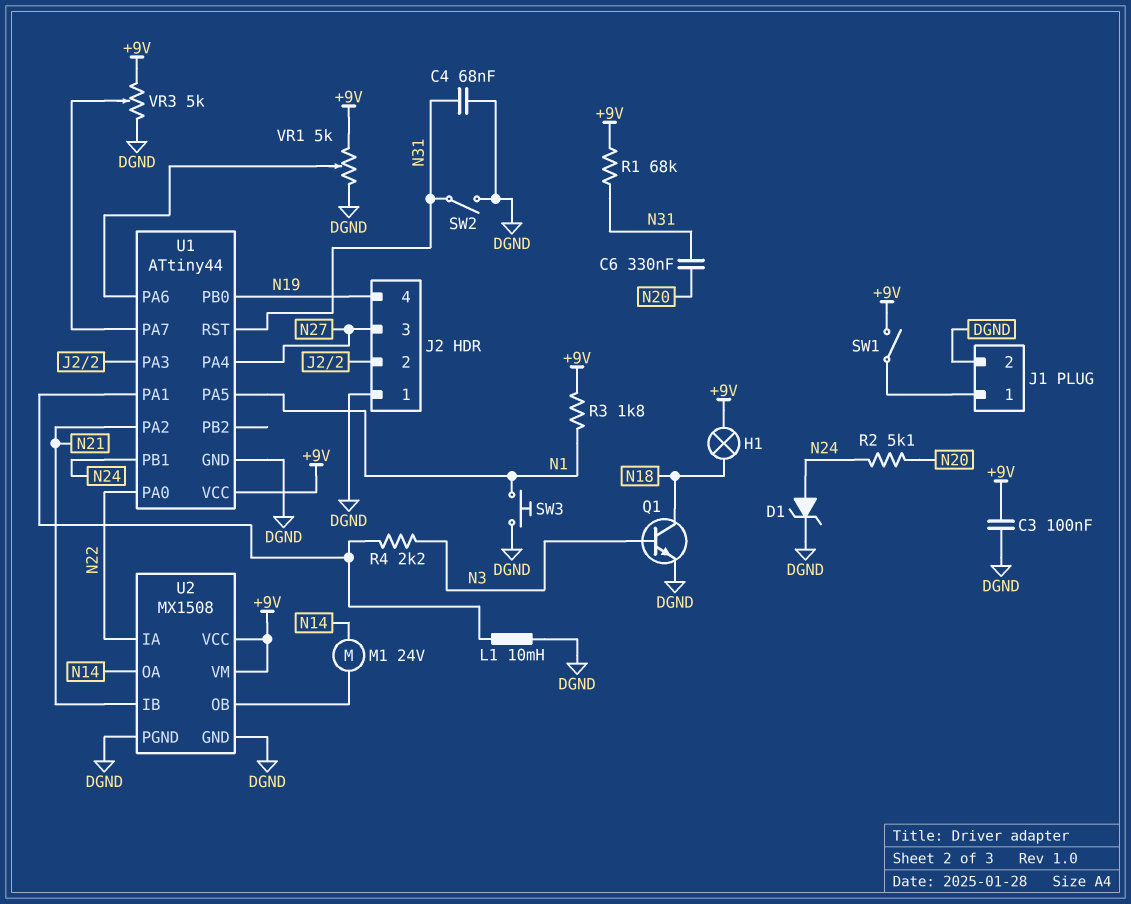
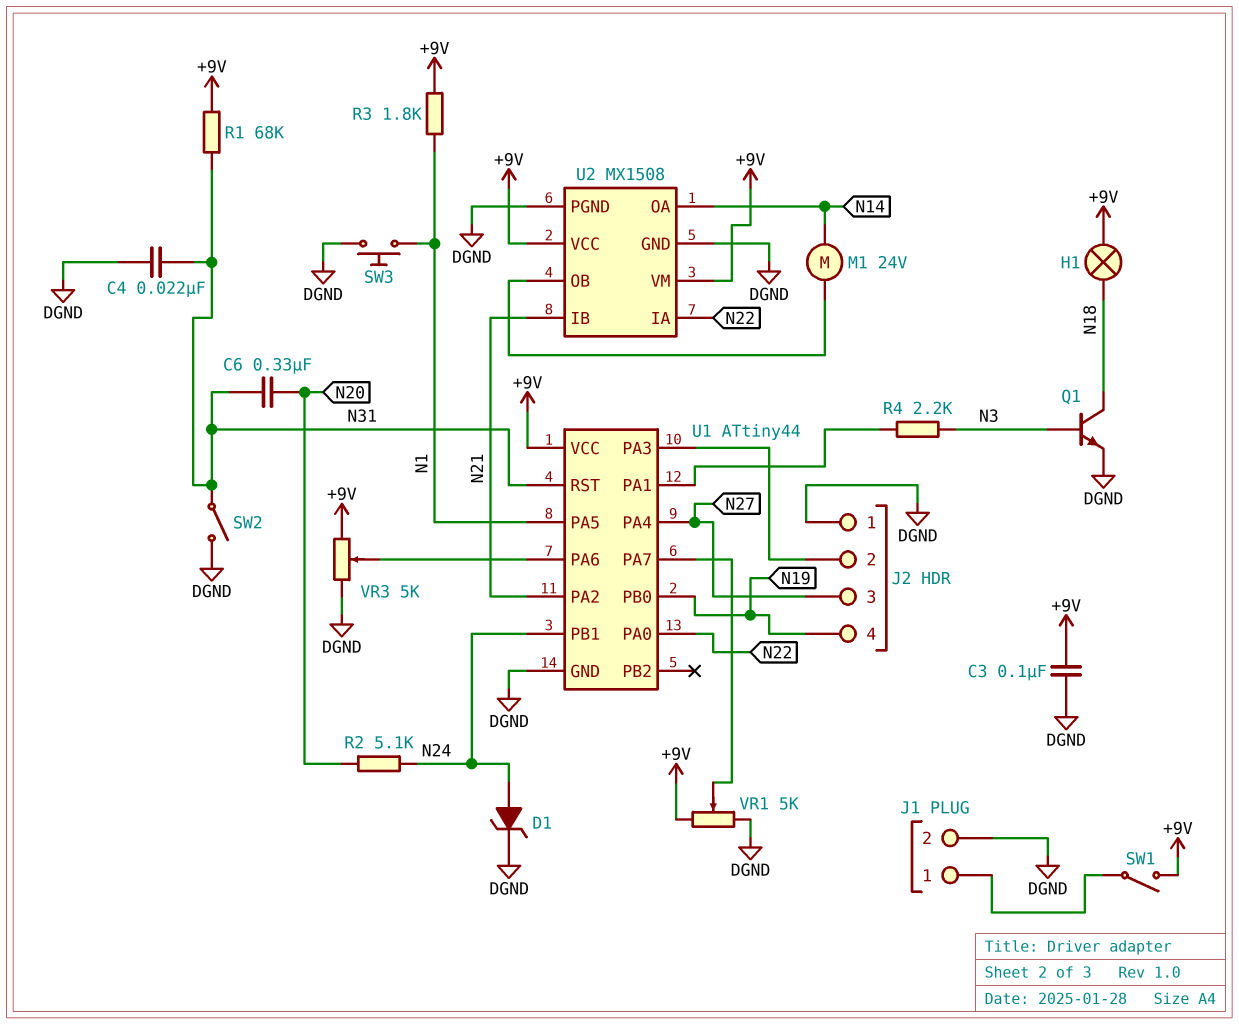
C4: 68nF (DGND, N31) -> 22nF (DGND, N31)
L1: 10mH (DGND, U1/PA1) -> none
VR1: 5k (+9V, DGND, wiper U1/PA6) -> 5k (+9V, DGND, wiper U1/PA7)
VR3: 5k (+9V, DGND, wiper U1/PA7) -> 5k (+9V, DGND, wiper U1/PA6)

